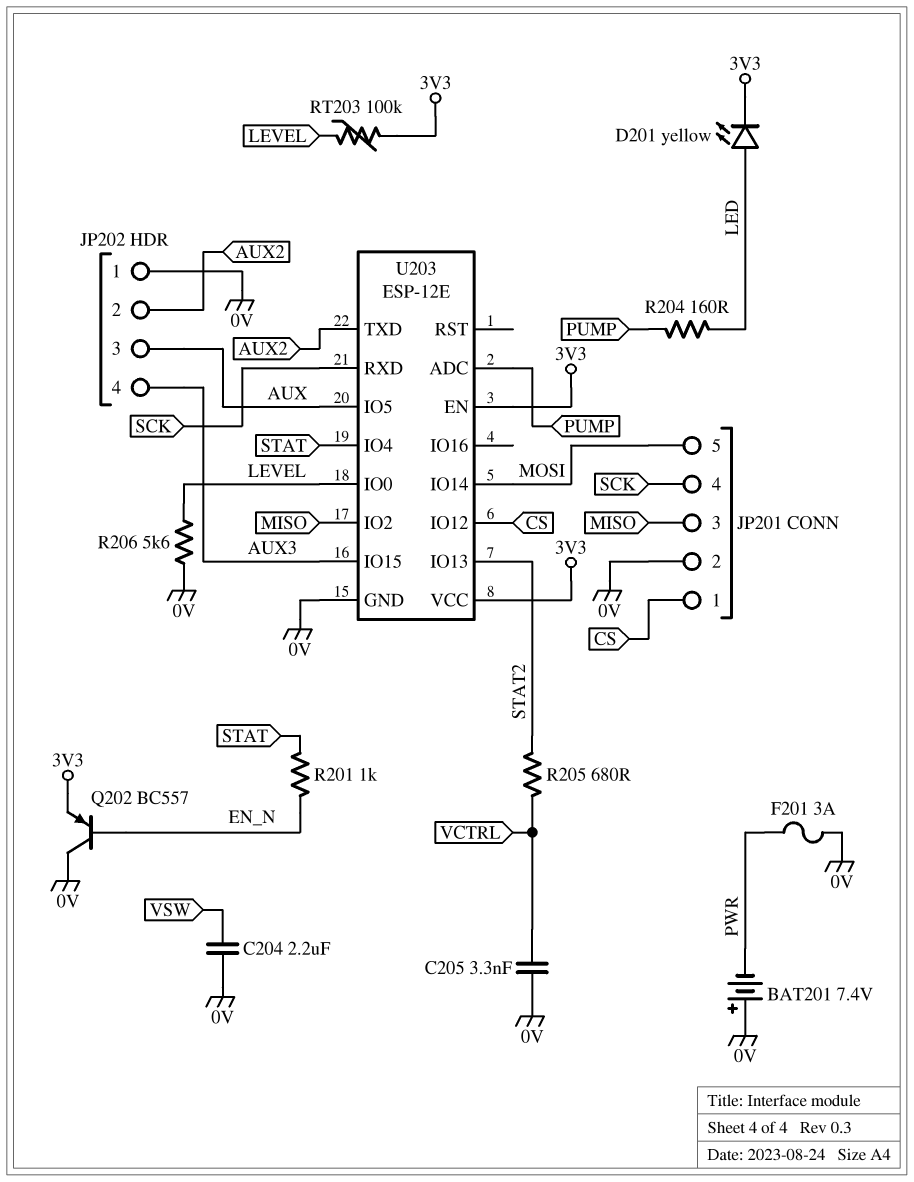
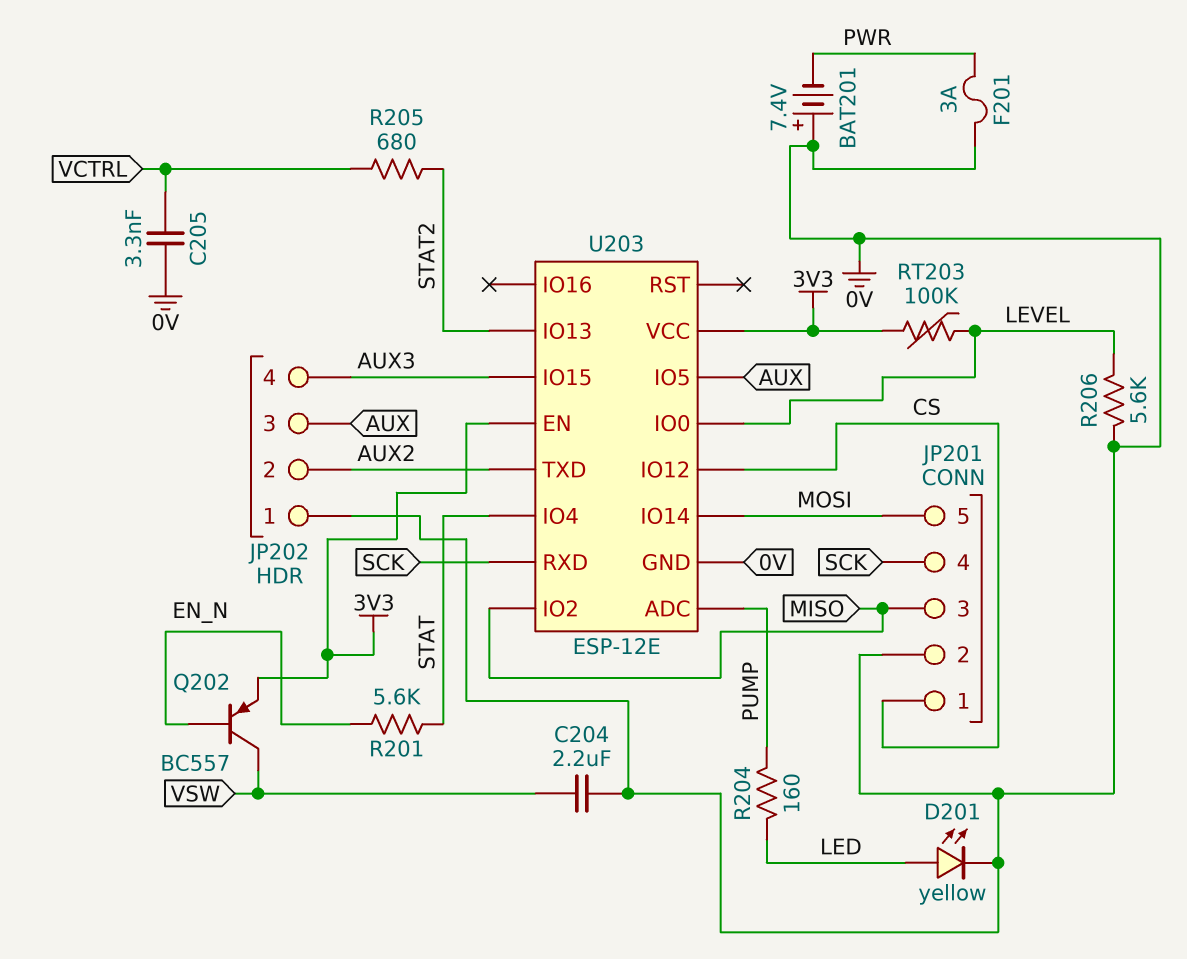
D201: LED yellow (A LED, K 3V3) -> LED yellow (A LED, K 0V)
Q202: PNP BC557 (B EN_N, C 0V, E 3V3) -> PNP BC557 (B EN_N, C VSW, E 3V3)
R201: 1k (EN_N, STAT) -> 5.6k (EN_N, STAT)

